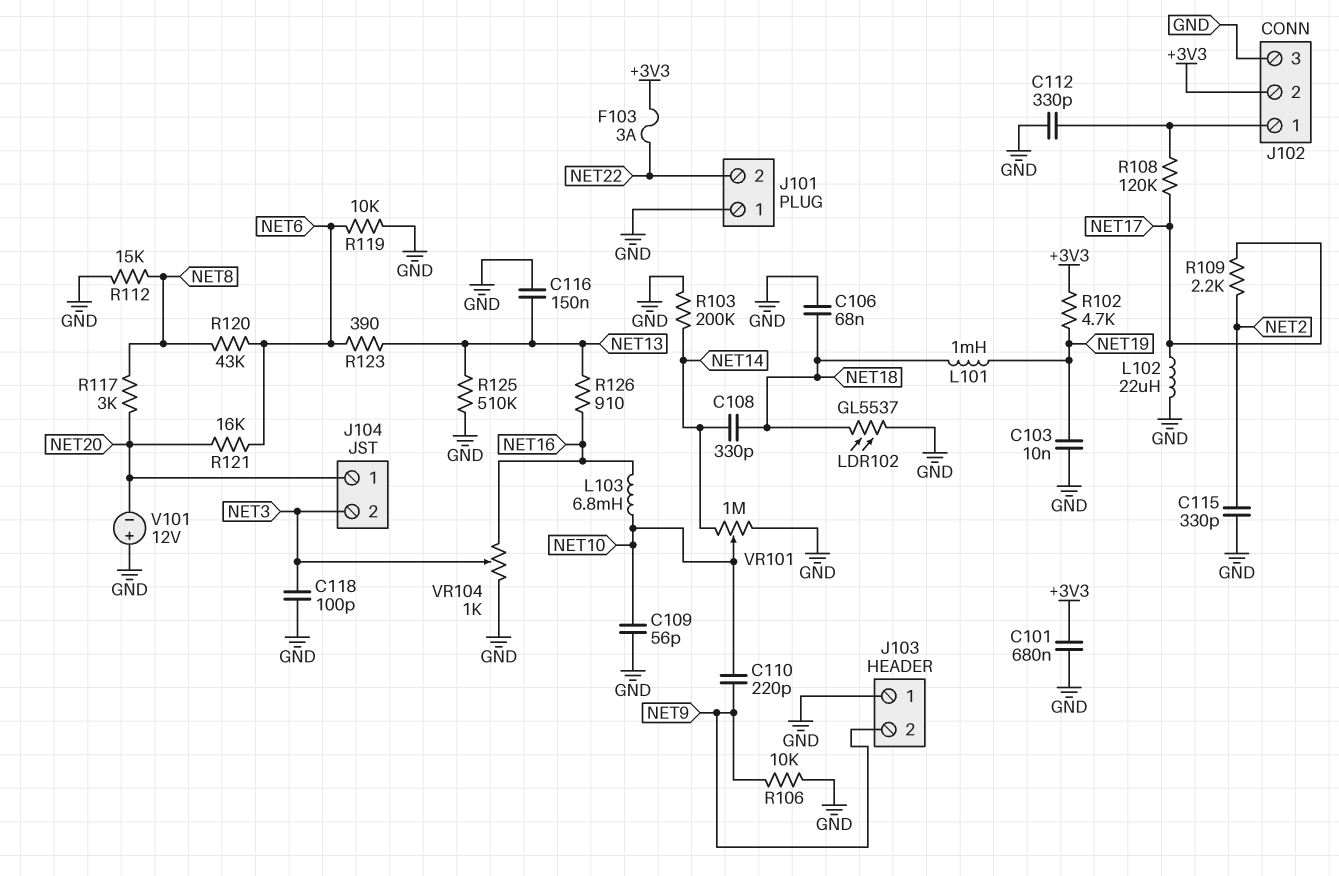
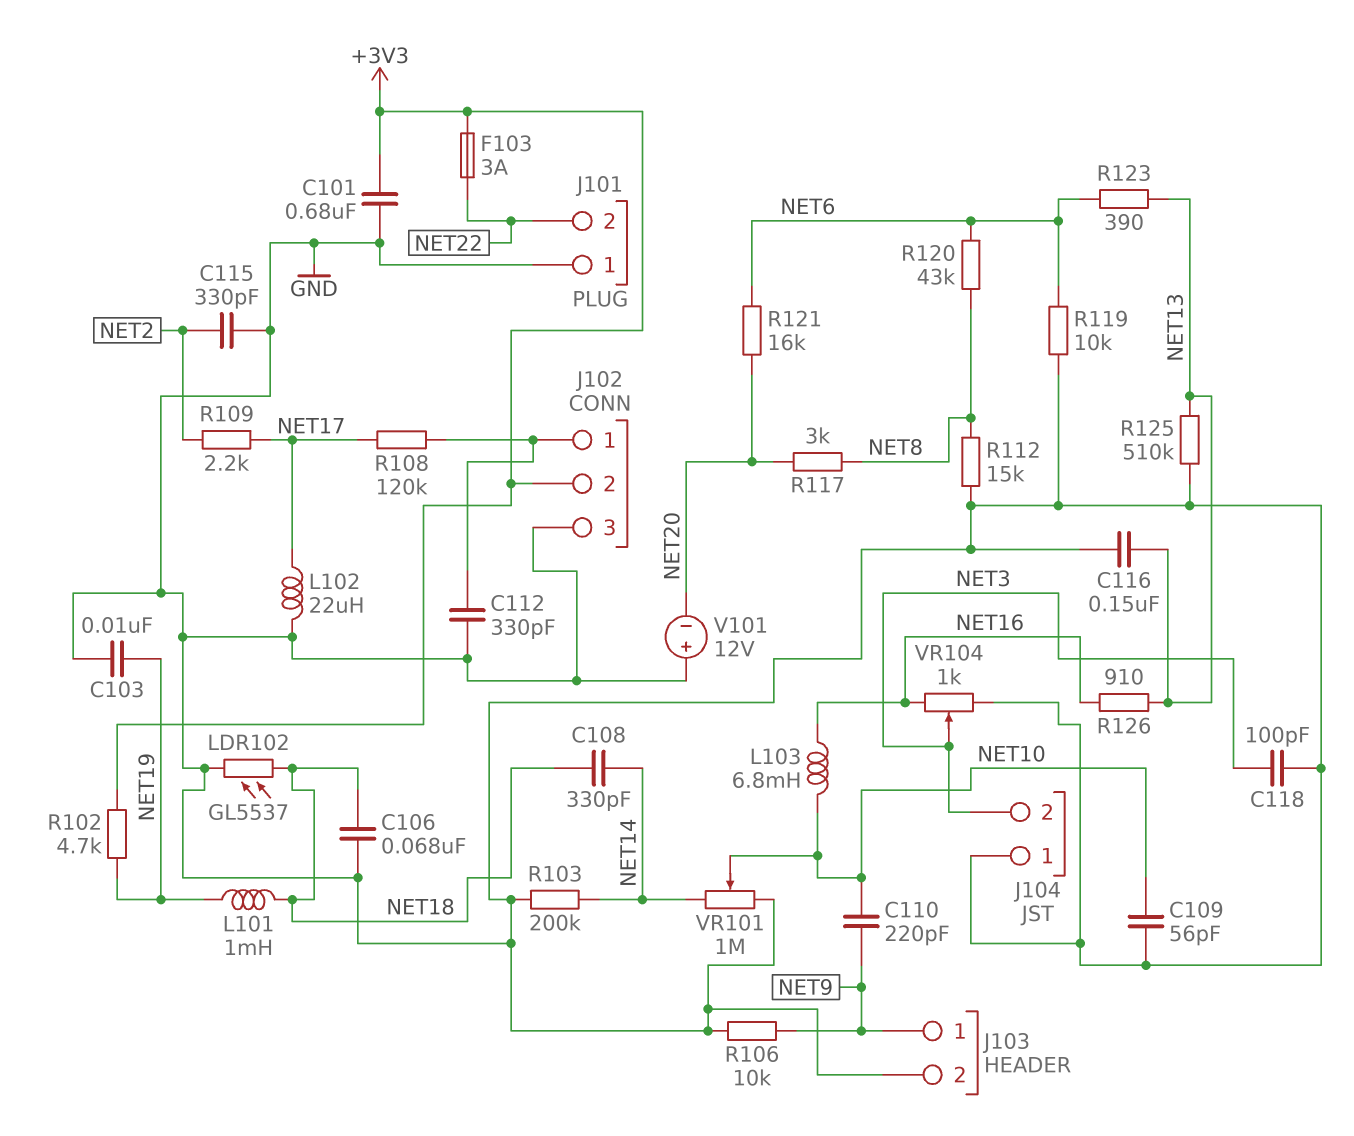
J103 pin 1: GND -> NET9
J103 pin 2: NET9 -> GND
J104 pin 1: NET20 -> GND

